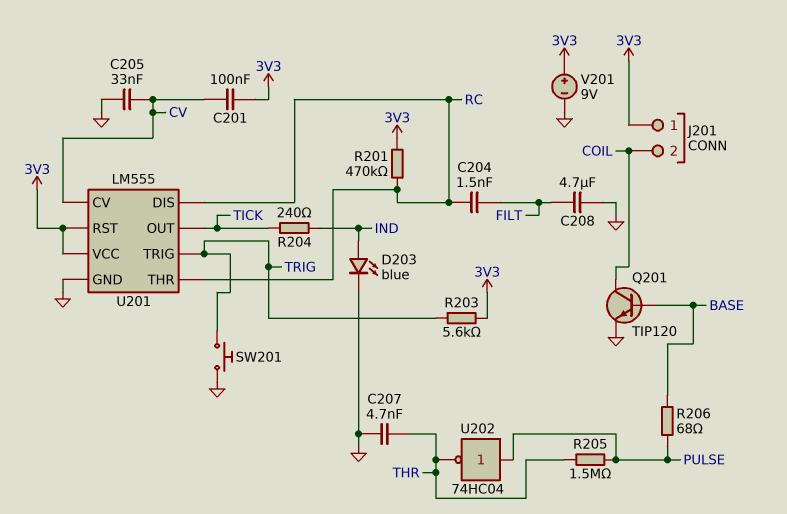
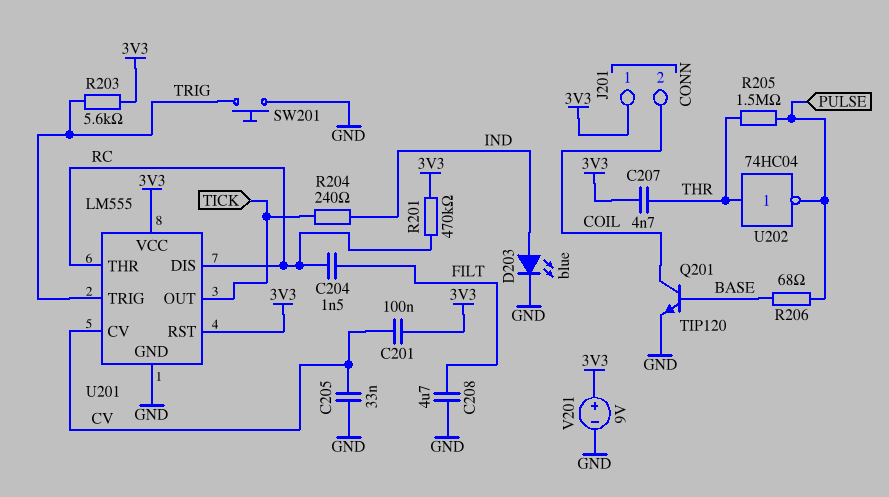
C207: 4.7nF (GND, THR) -> 4.7nF (3V3, THR)
U202: NOT 74HC04 (in PULSE, out THR) -> NOT 74HC04 (in THR, out PULSE)

